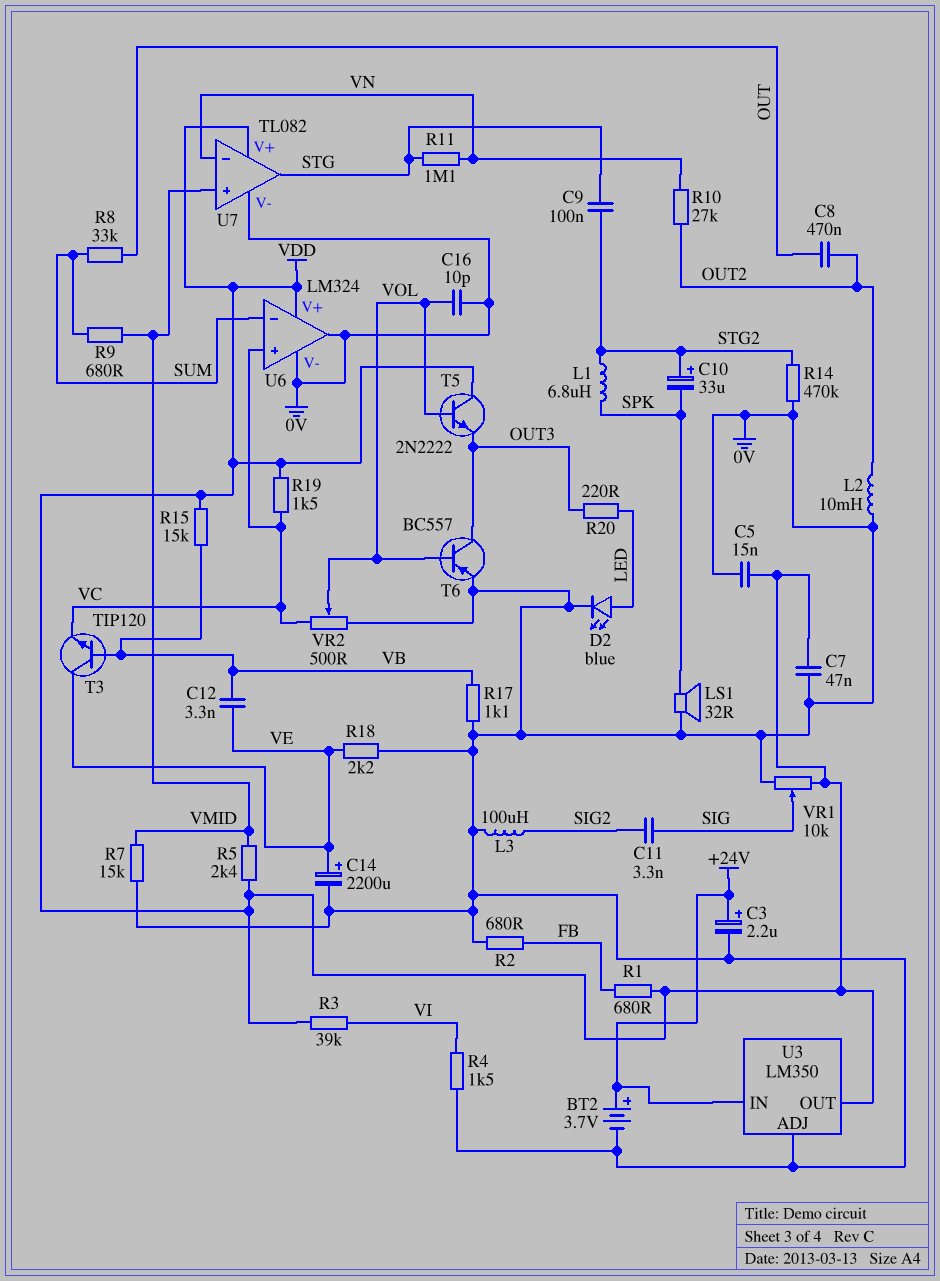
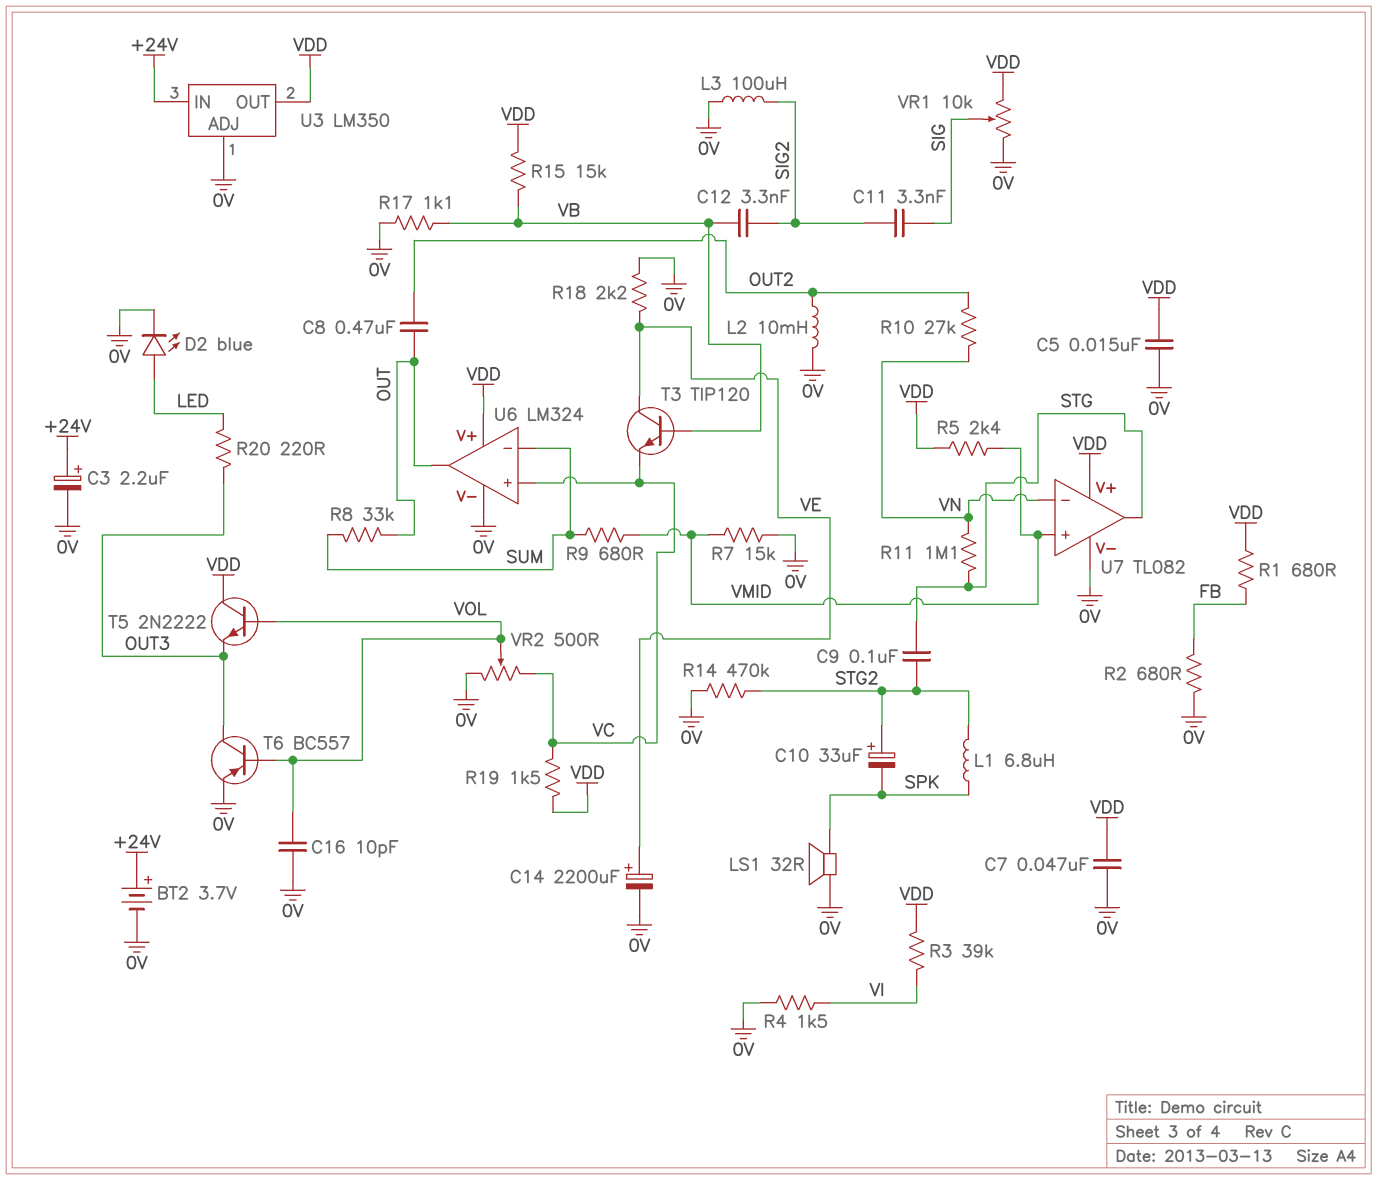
C12: 3.3nF (VB, VE) -> 3.3nF (SIG2, VB)
U6 pin out: 0V -> OUT

